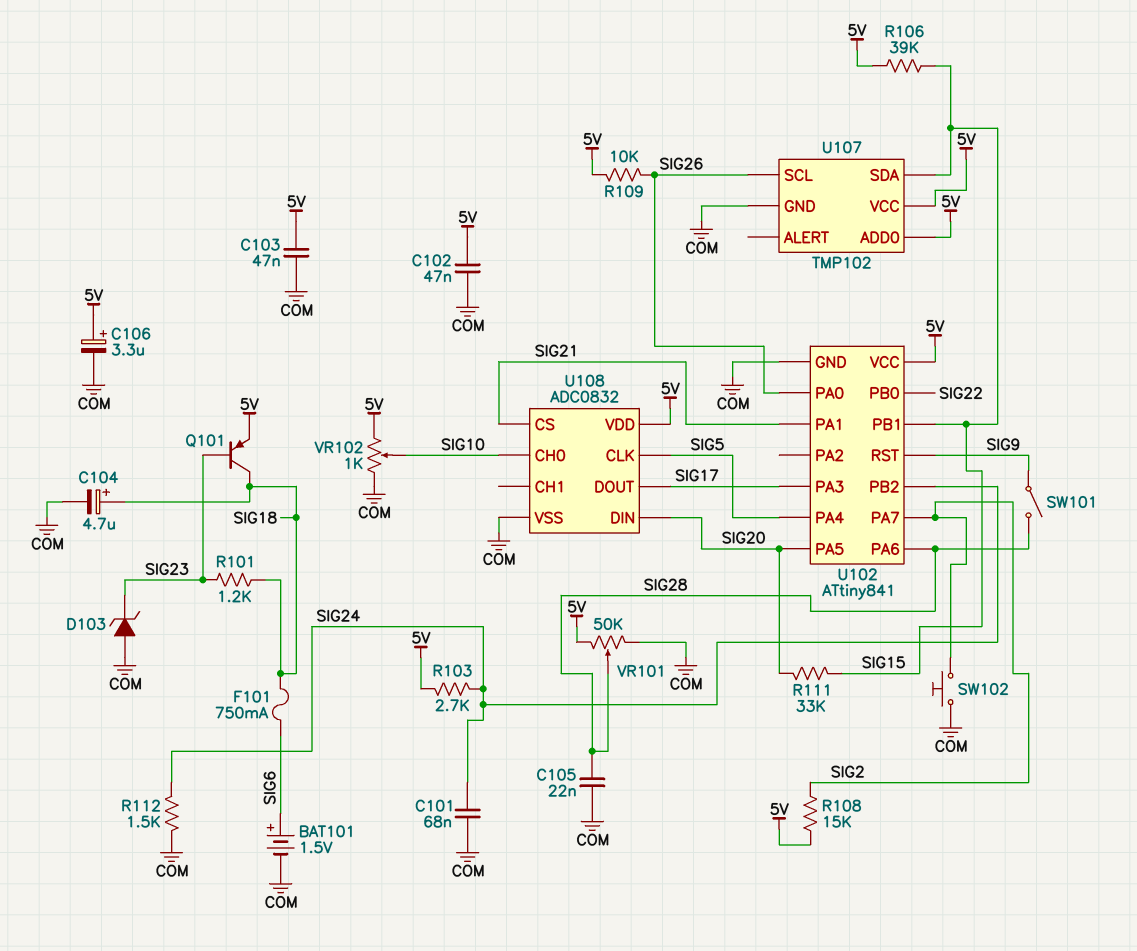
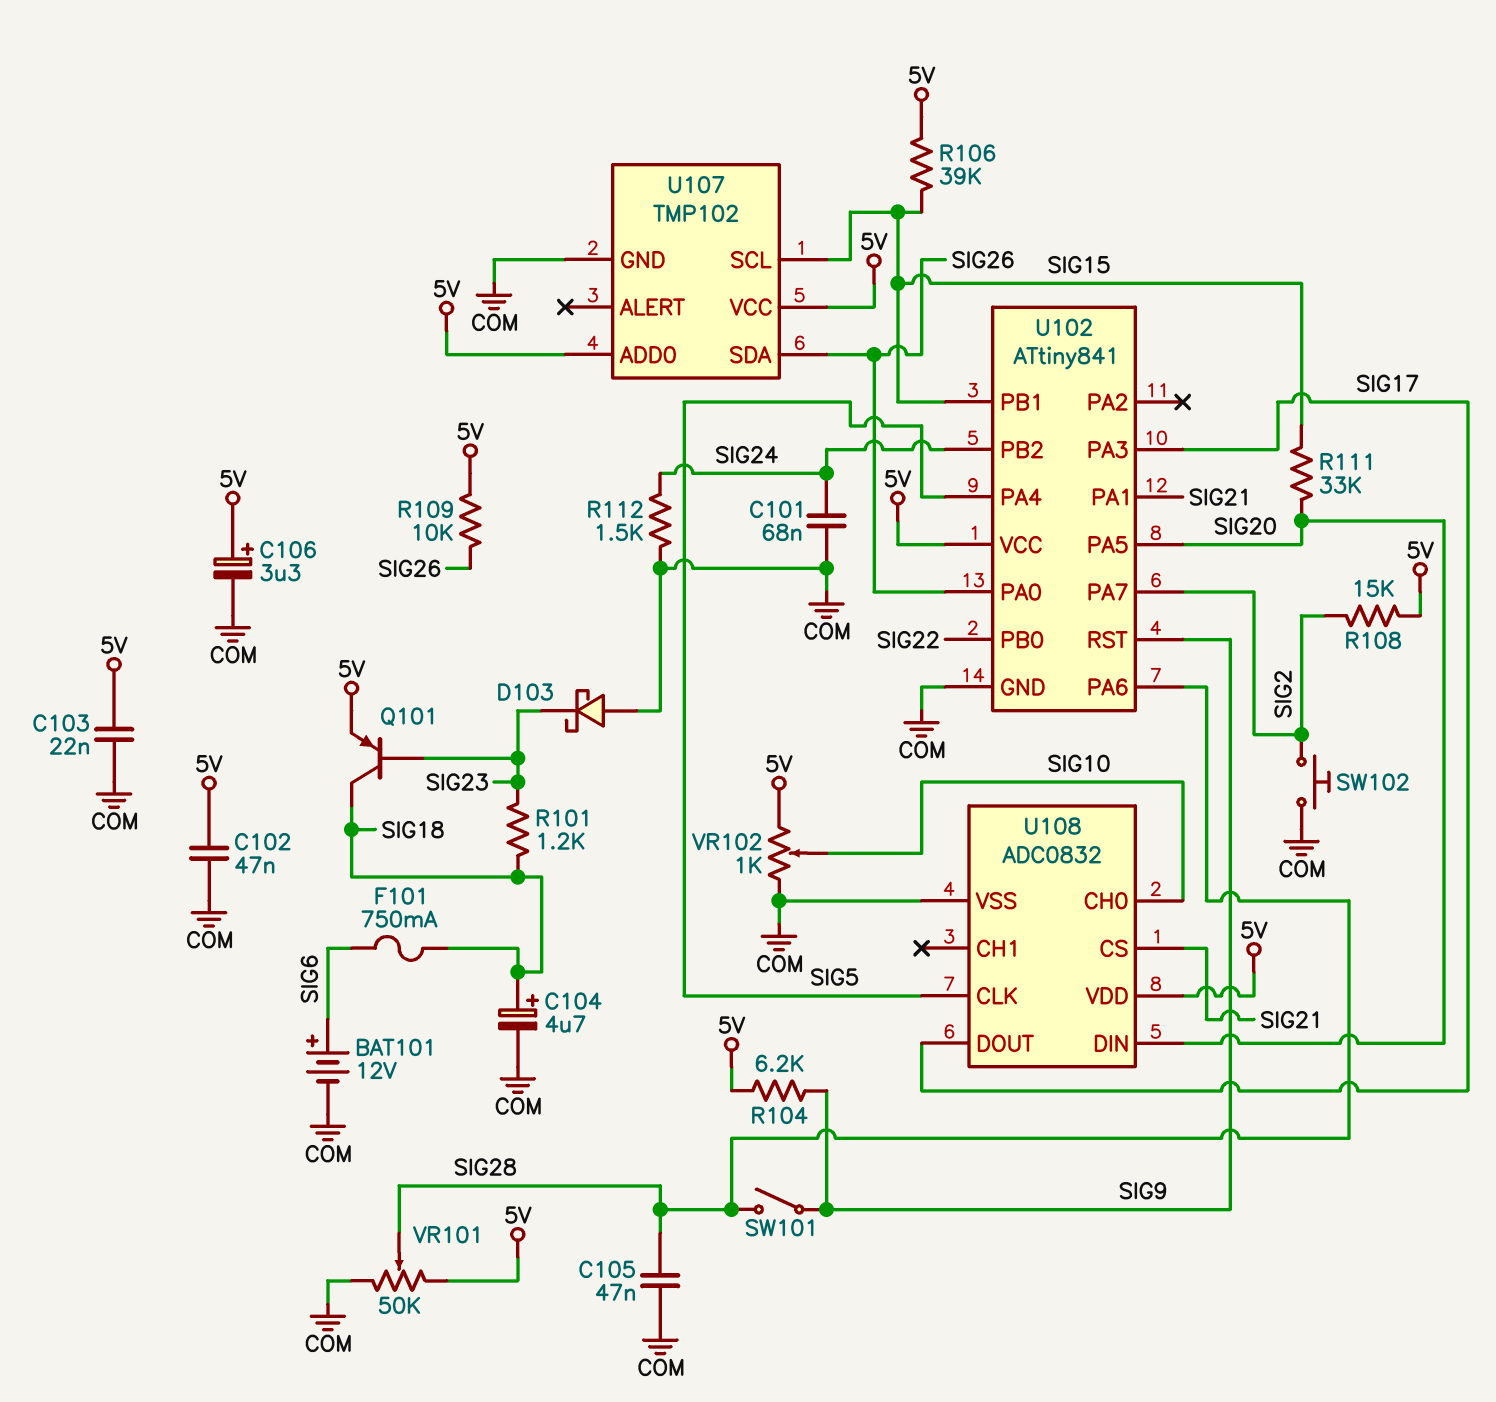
BAT101: 1.5V (plus SIG6, minus COM) -> 12V (plus SIG6, minus COM)
C103: 47nF (5V, COM) -> 22nF (5V, COM)
C105: 22nF (COM, SIG28) -> 47nF (COM, SIG28)
D103: zener (A COM, K SIG23) -> schottky (A COM, K SIG23)
R103: 2.7k (5V, SIG24) -> none
R104: none -> 6.2k (5V, SIG9)
U107 pin SCL: SIG26 -> SIG15
U107 pin SDA: SIG15 -> SIG26

